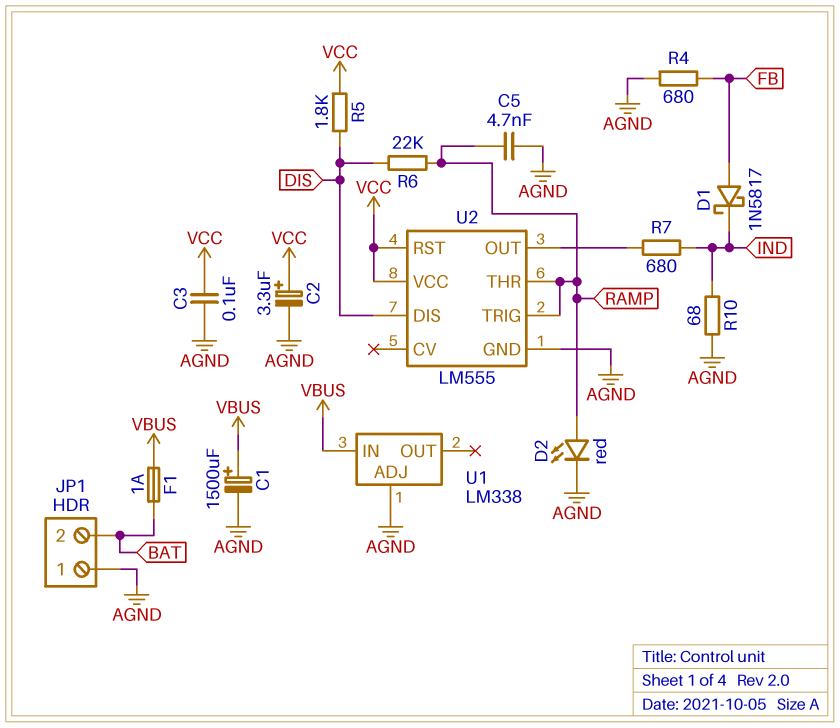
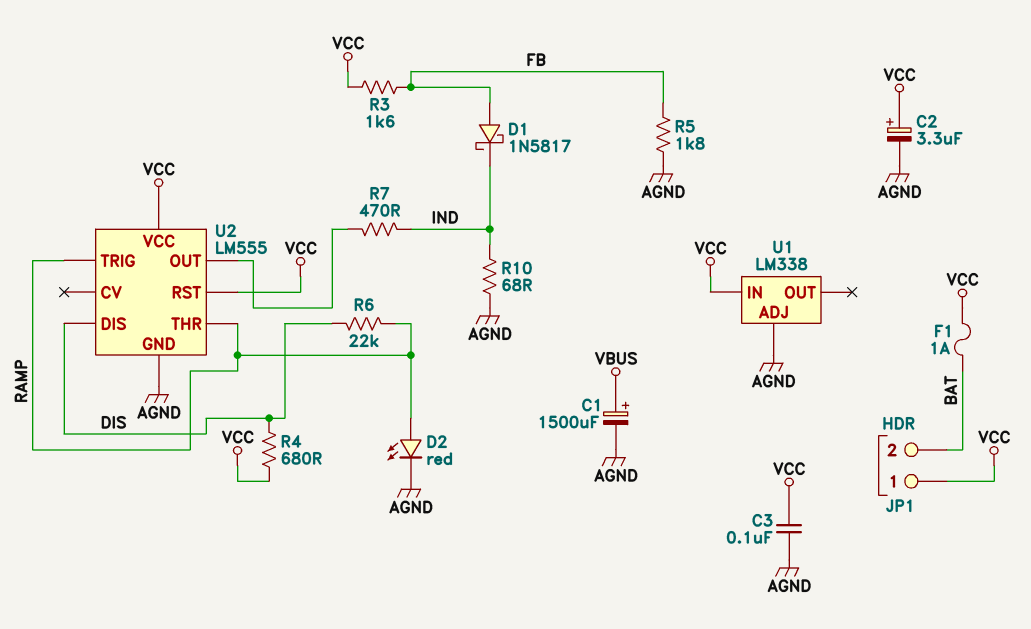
C5: 4.7nF (AGND, RAMP) -> none
F1: 1A (BAT, VBUS) -> 1A (BAT, VCC)
JP1 pin 1: AGND -> VCC
R3: none -> 1.6k (FB, VCC)
R4: 680 (AGND, FB) -> 680 (DIS, VCC)
R5: 1.8k (DIS, VCC) -> 1.8k (AGND, FB)
R7: 680 (IND, U2/OUT) -> 470 (IND, U2/OUT)
U1 pin IN: VBUS -> VCC

